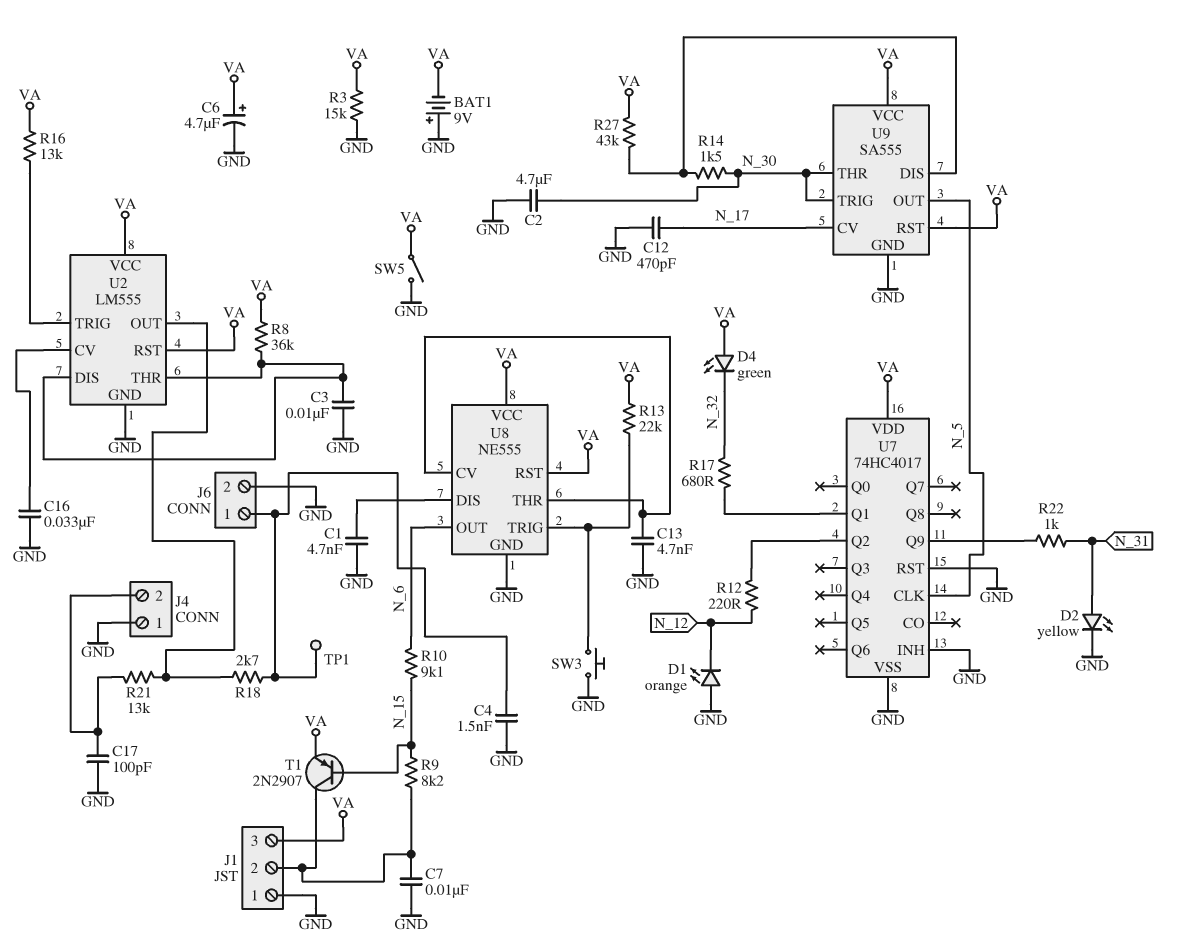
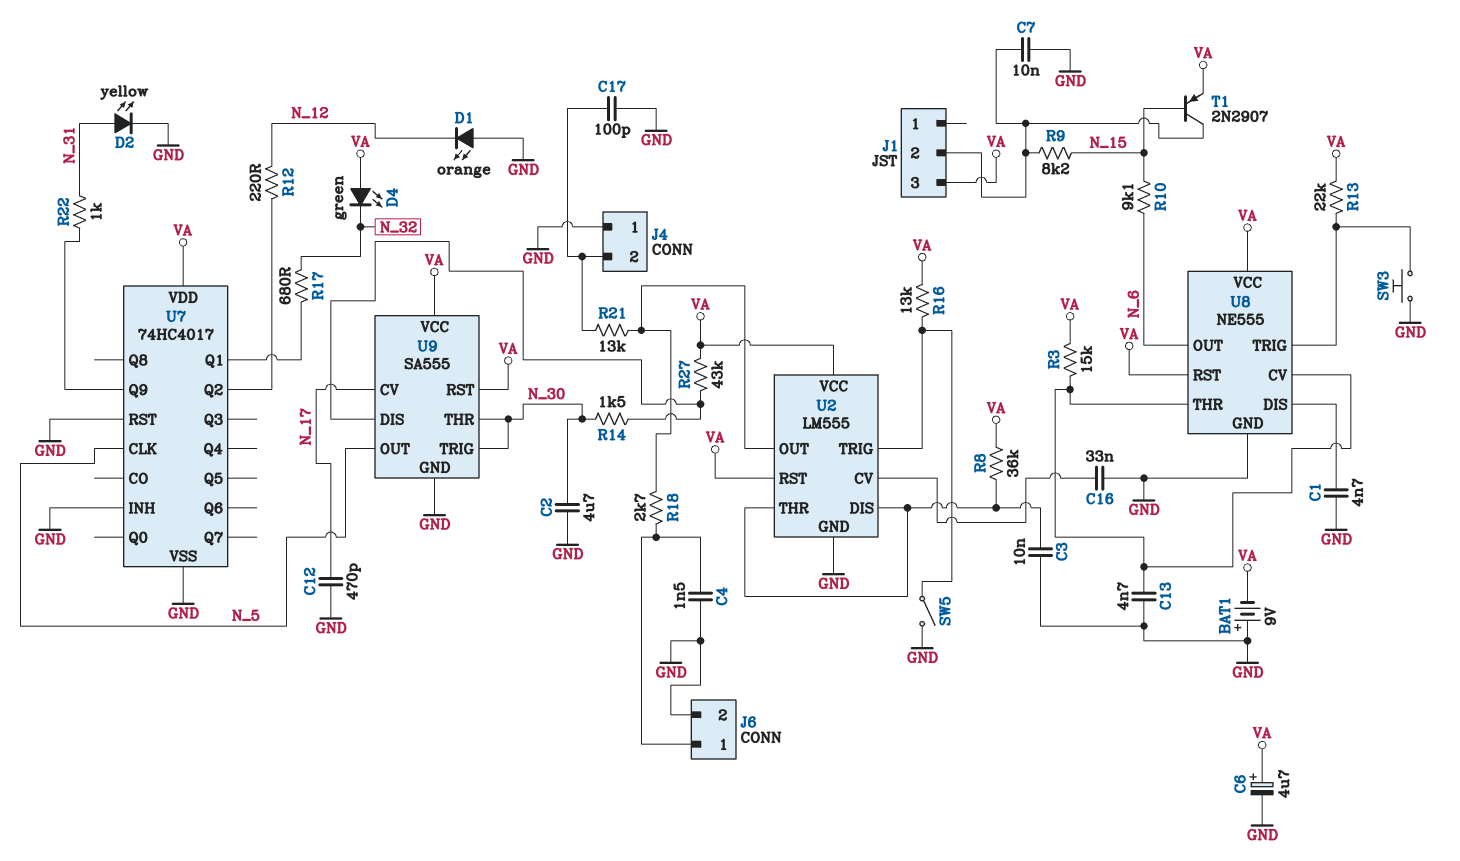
J1 pin 1: GND -> none
R3: 15k (GND, VA) -> 15k (U8/CV, VA)
SW5: switch (GND, VA) -> switch (GND, U2/TRIG)
TP1: test point (J6/1) -> none

